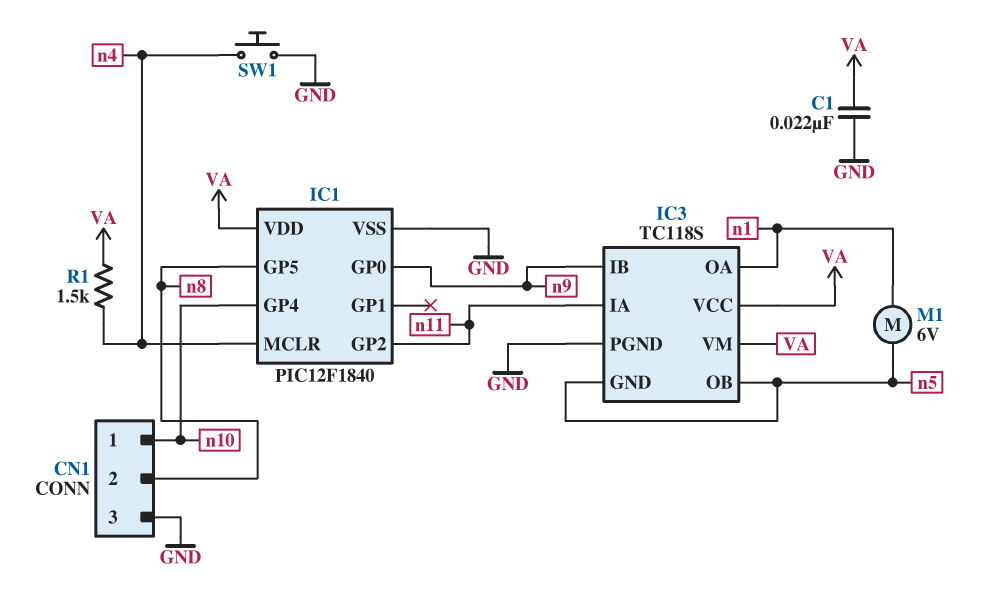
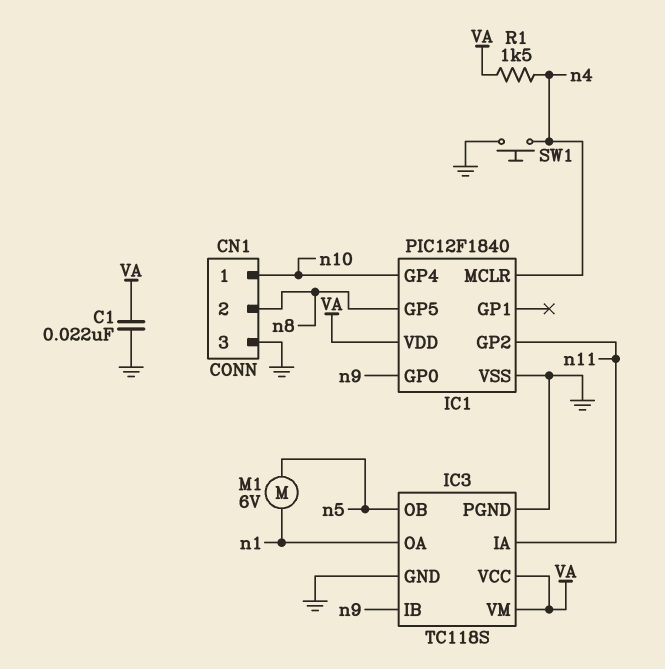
IC3 pin GND: n5 -> GND

